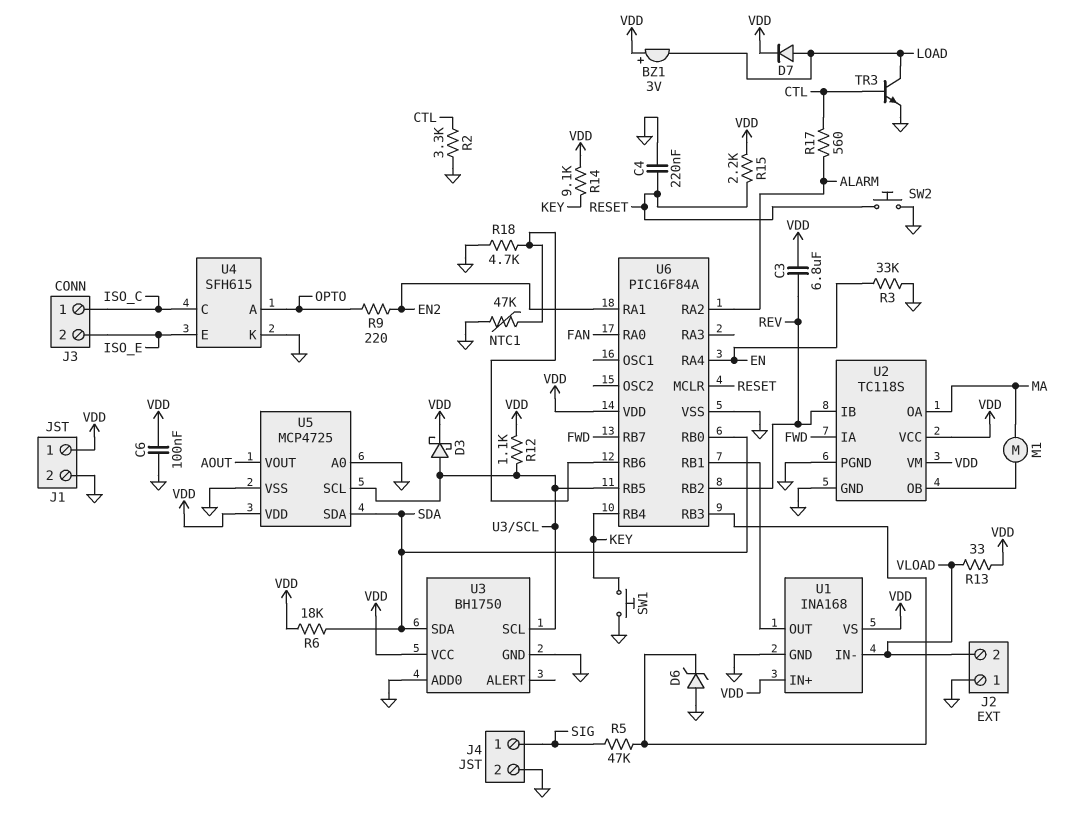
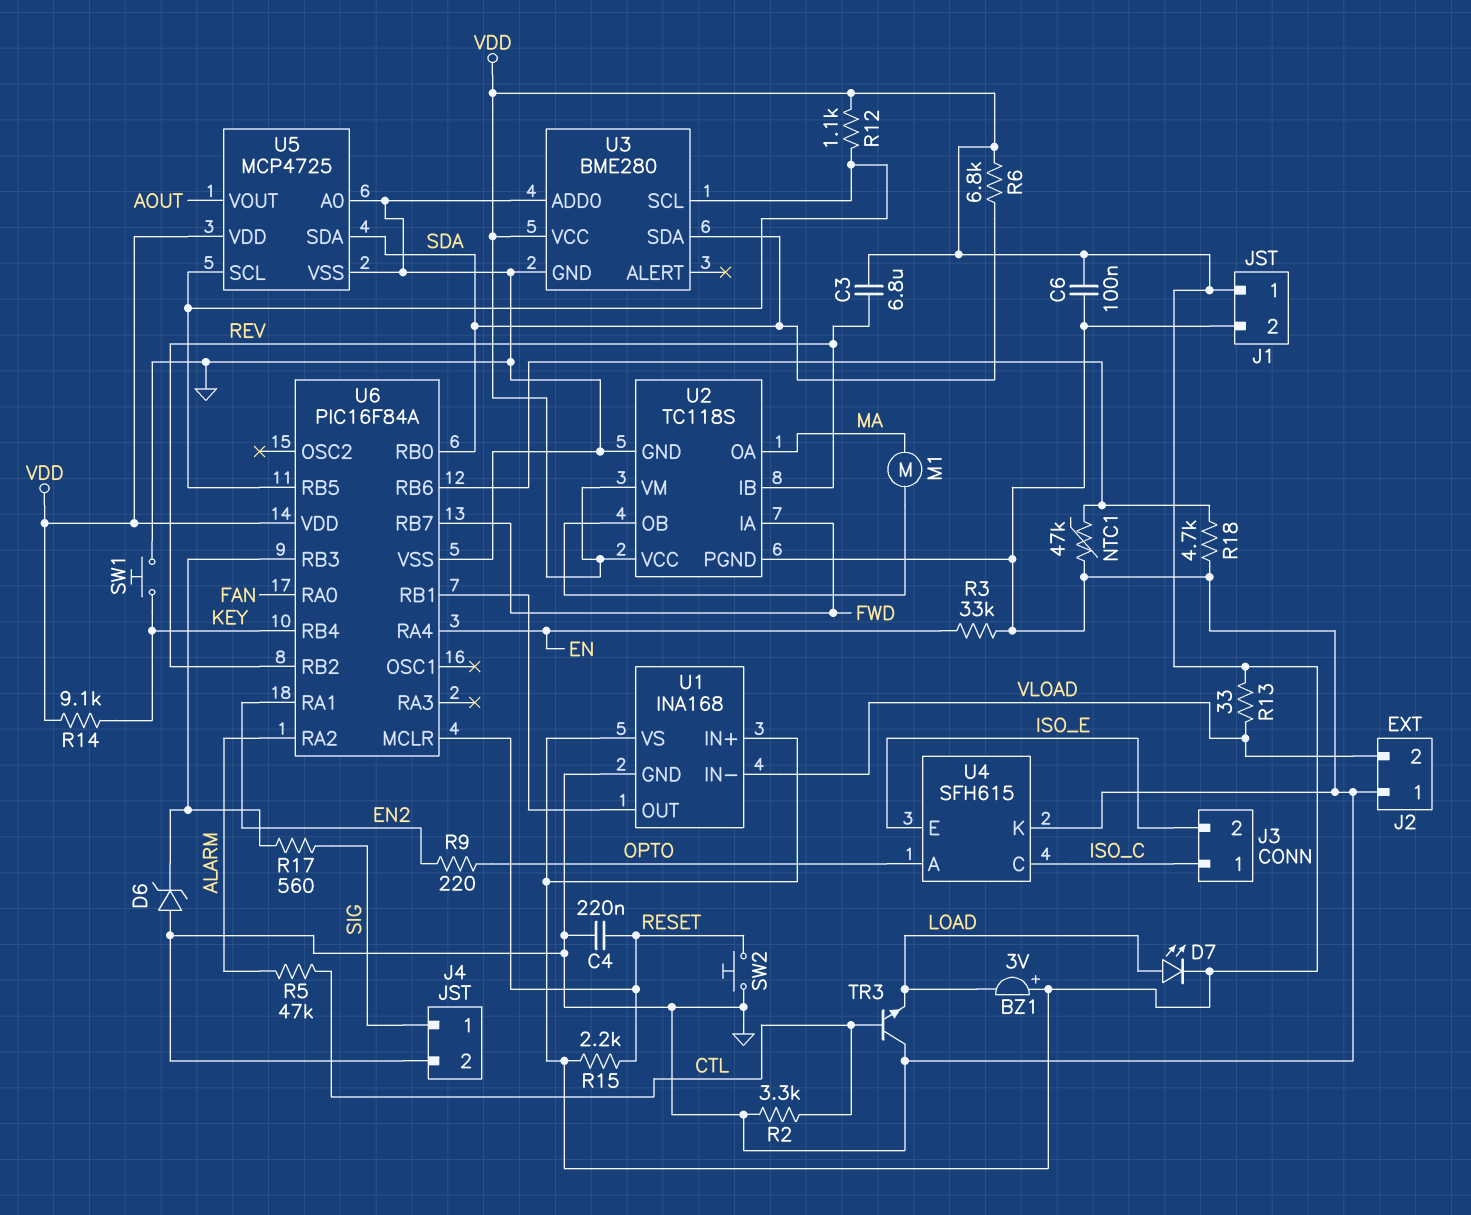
D3: schottky (A U3/SCL, K VDD) -> none
D7: diode (A LOAD, K VDD) -> LED (A LOAD, K VDD)
R5: 47k (SIG, U6/RB3) -> 47k (ALARM, CTL)
R6: 18k (SDA, VDD) -> 6.8k (SDA, VDD)
R17: 560 (ALARM, CTL) -> 560 (SIG, U6/RB3)
TR3: NPN (B CTL, C LOAD, E GND) -> NPN (B CTL, C GND, E LOAD)
U3: BH1750 -> BME280

